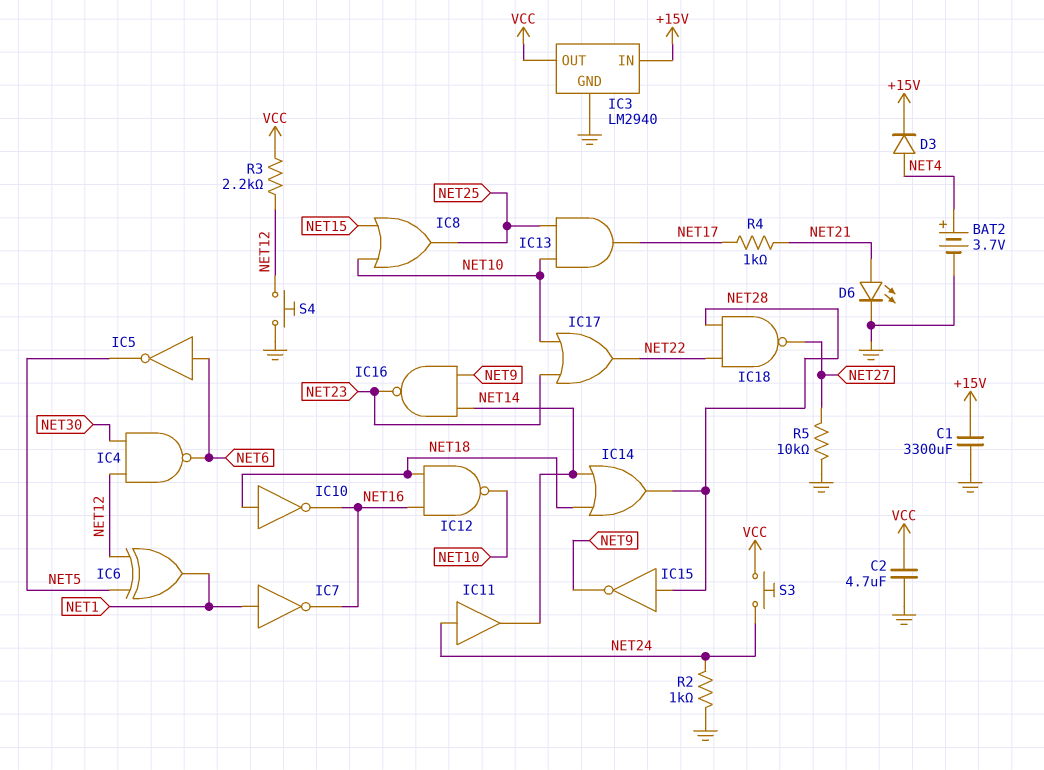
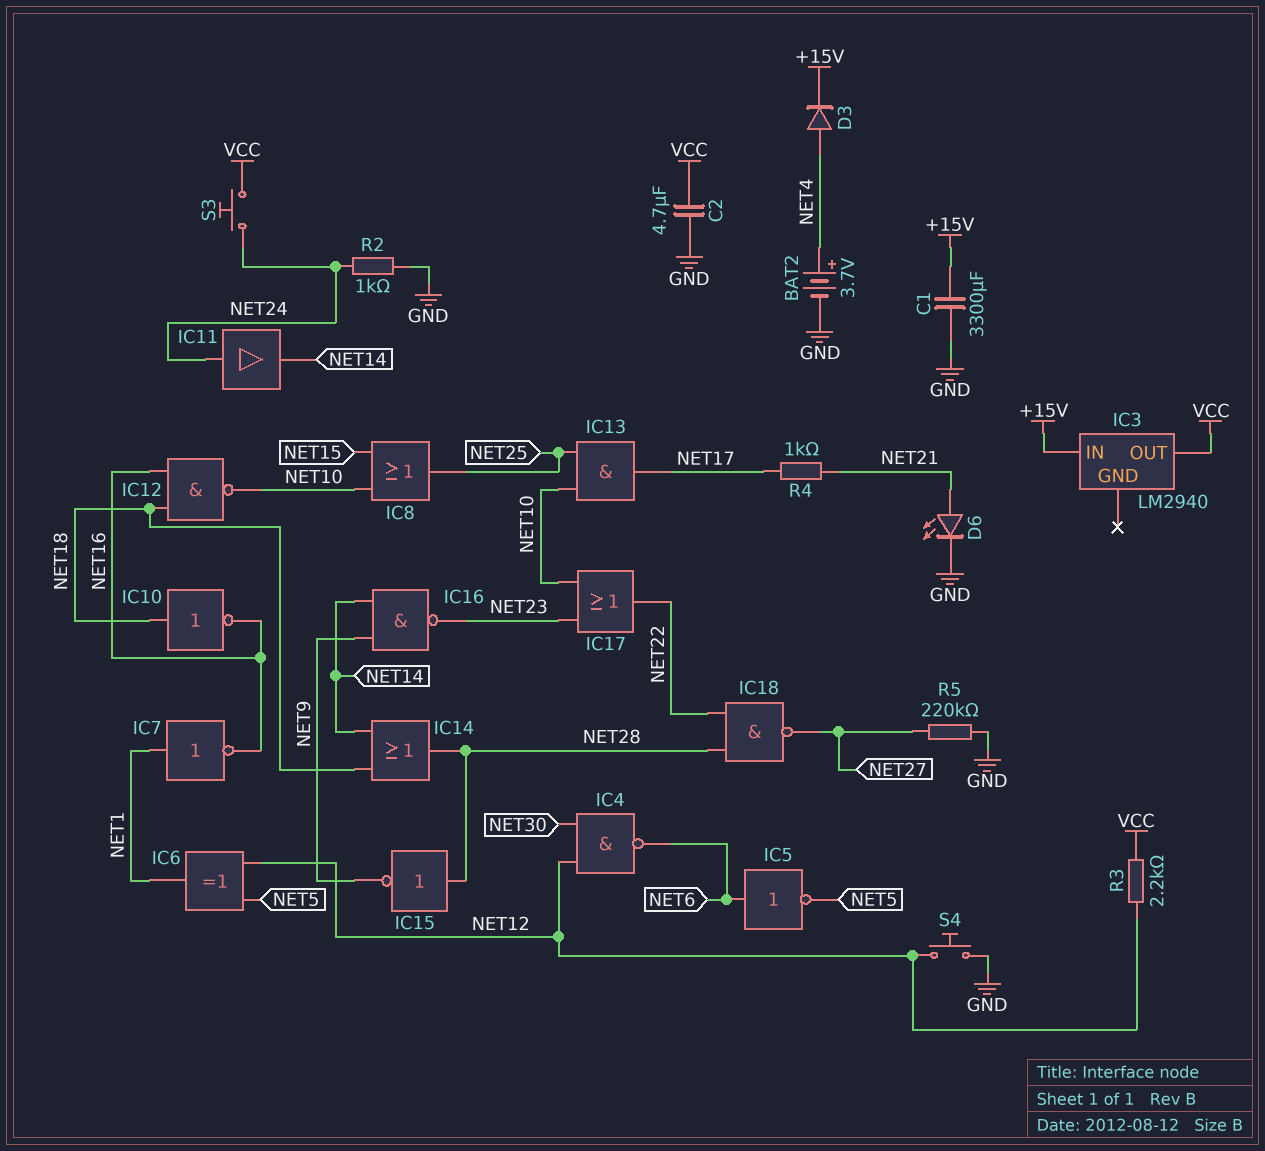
IC3 pin GND: GND -> none
R5: 10k (GND, NET27) -> 220k (GND, NET27)

